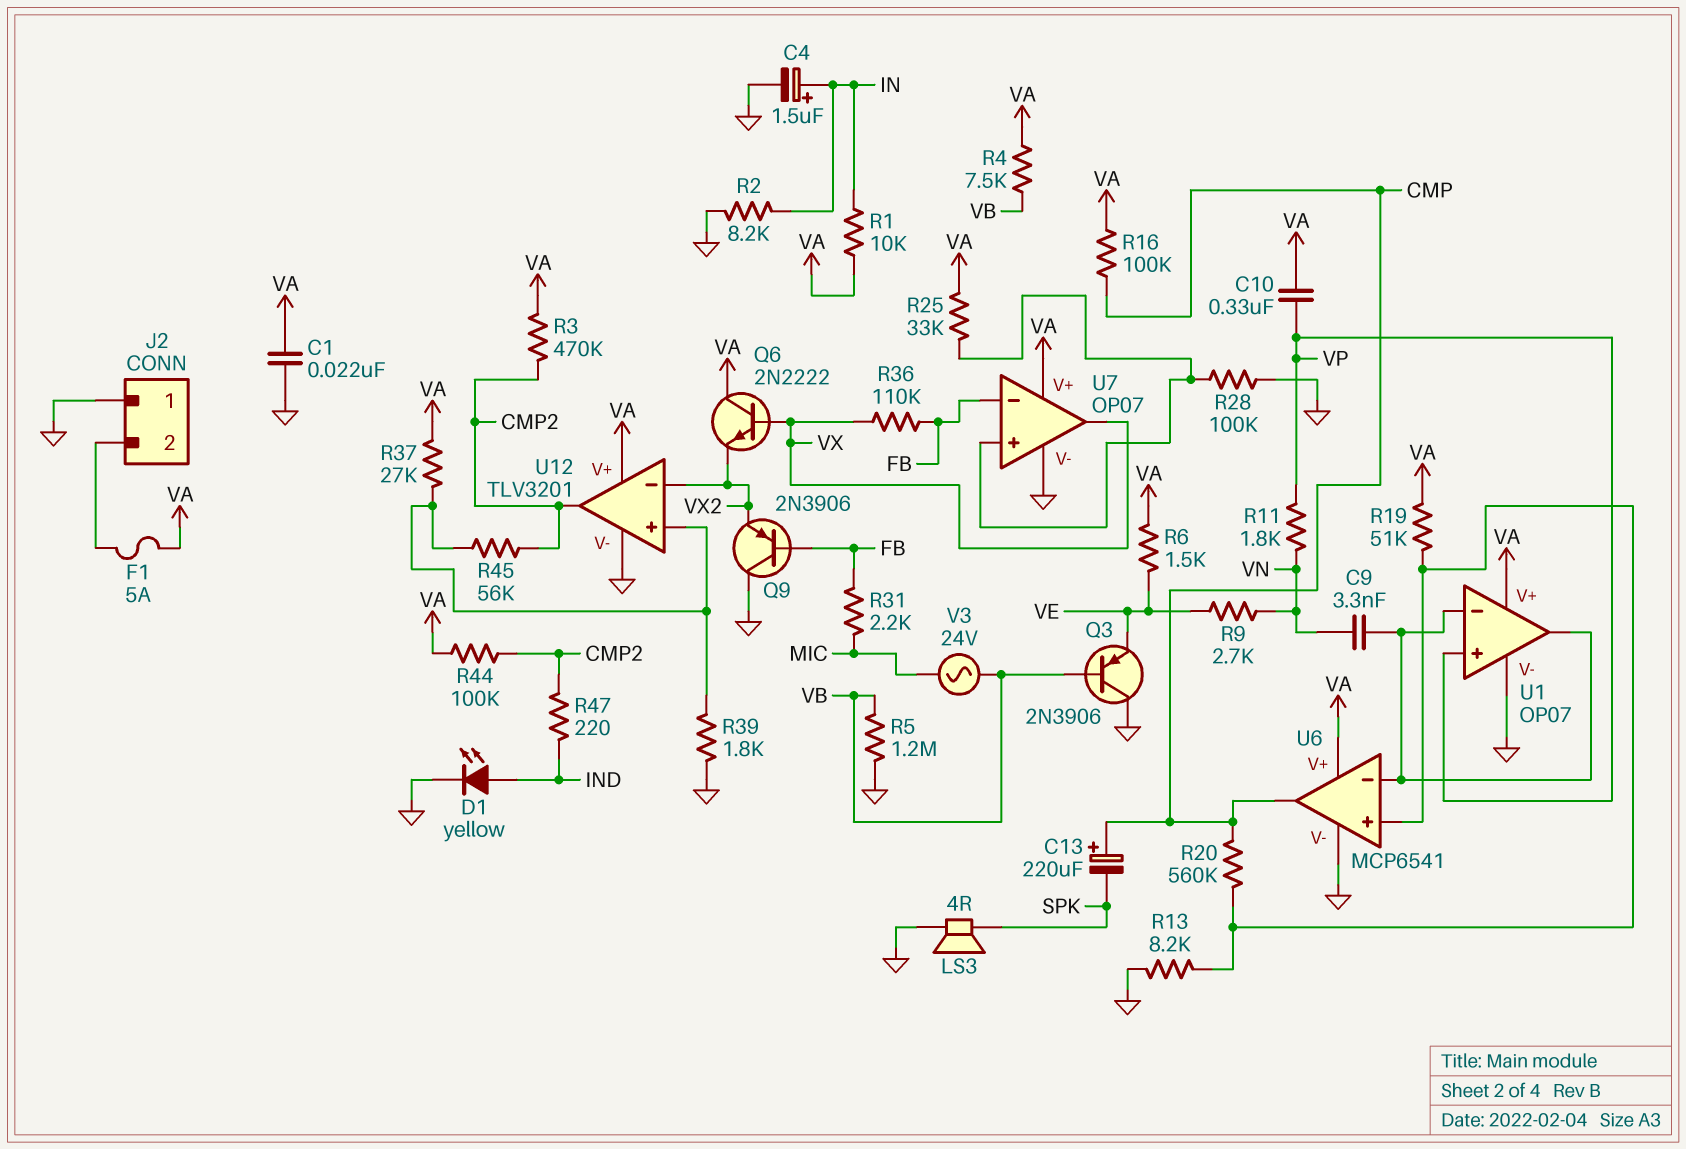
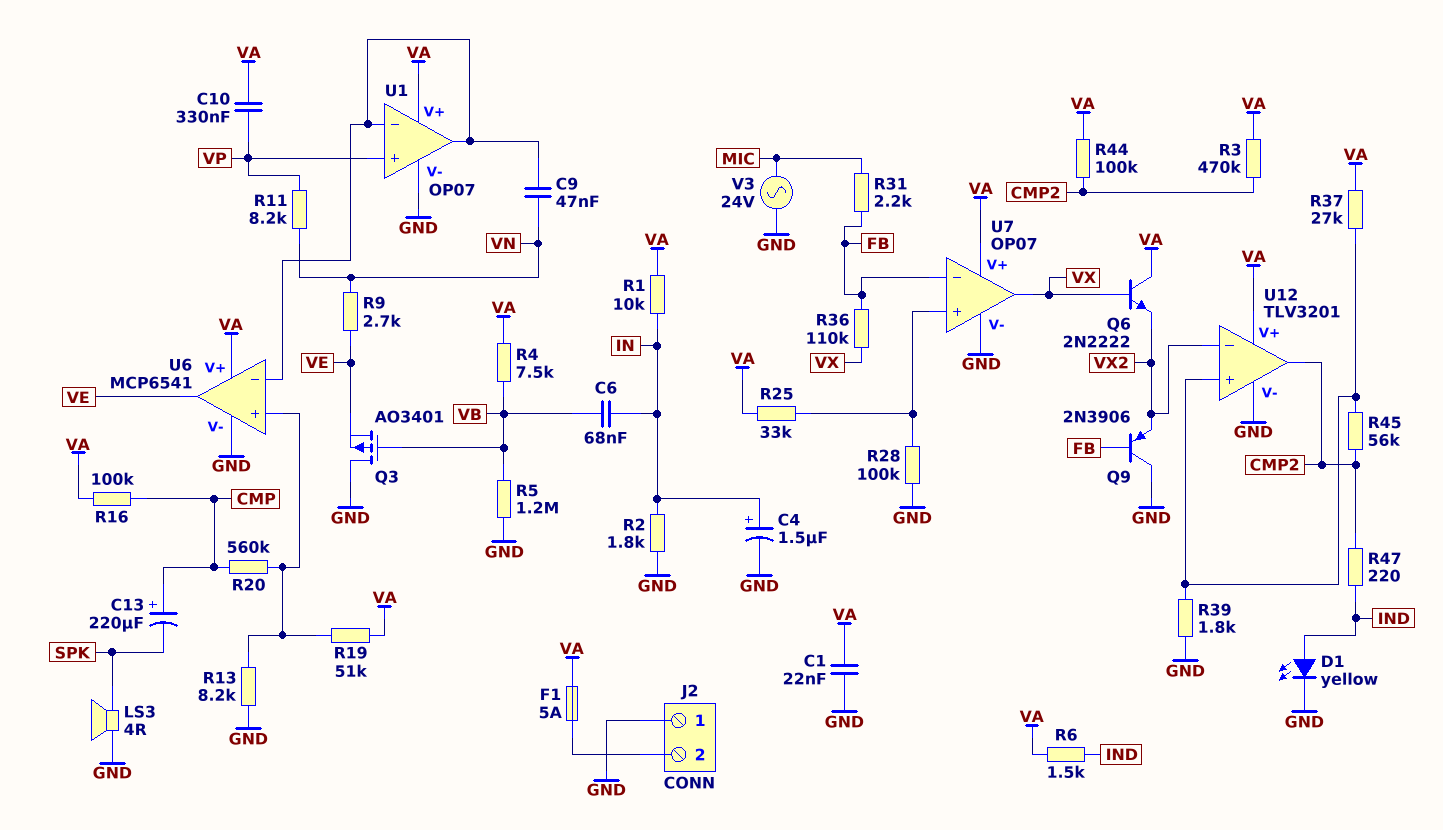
C6: none -> 68nF (IN, VB)
C9: 3.3nF (U1/in-, VN) -> 47nF (U1/in-, VN)
Q3: PNP 2N3906 (B VB, C GND, E VE) -> PMOS AO3401 (G VB, D GND, S VE)
R2: 8.2k (GND, IN) -> 1.8k (GND, IN)
R6: 1.5k (VA, VE) -> 1.5k (IND, VA)
R11: 1.8k (VN, VP) -> 8.2k (VN, VP)
U6 pin out: CMP -> VE
V3: AC 24V (MIC, VB) -> AC 24V (GND, MIC)

